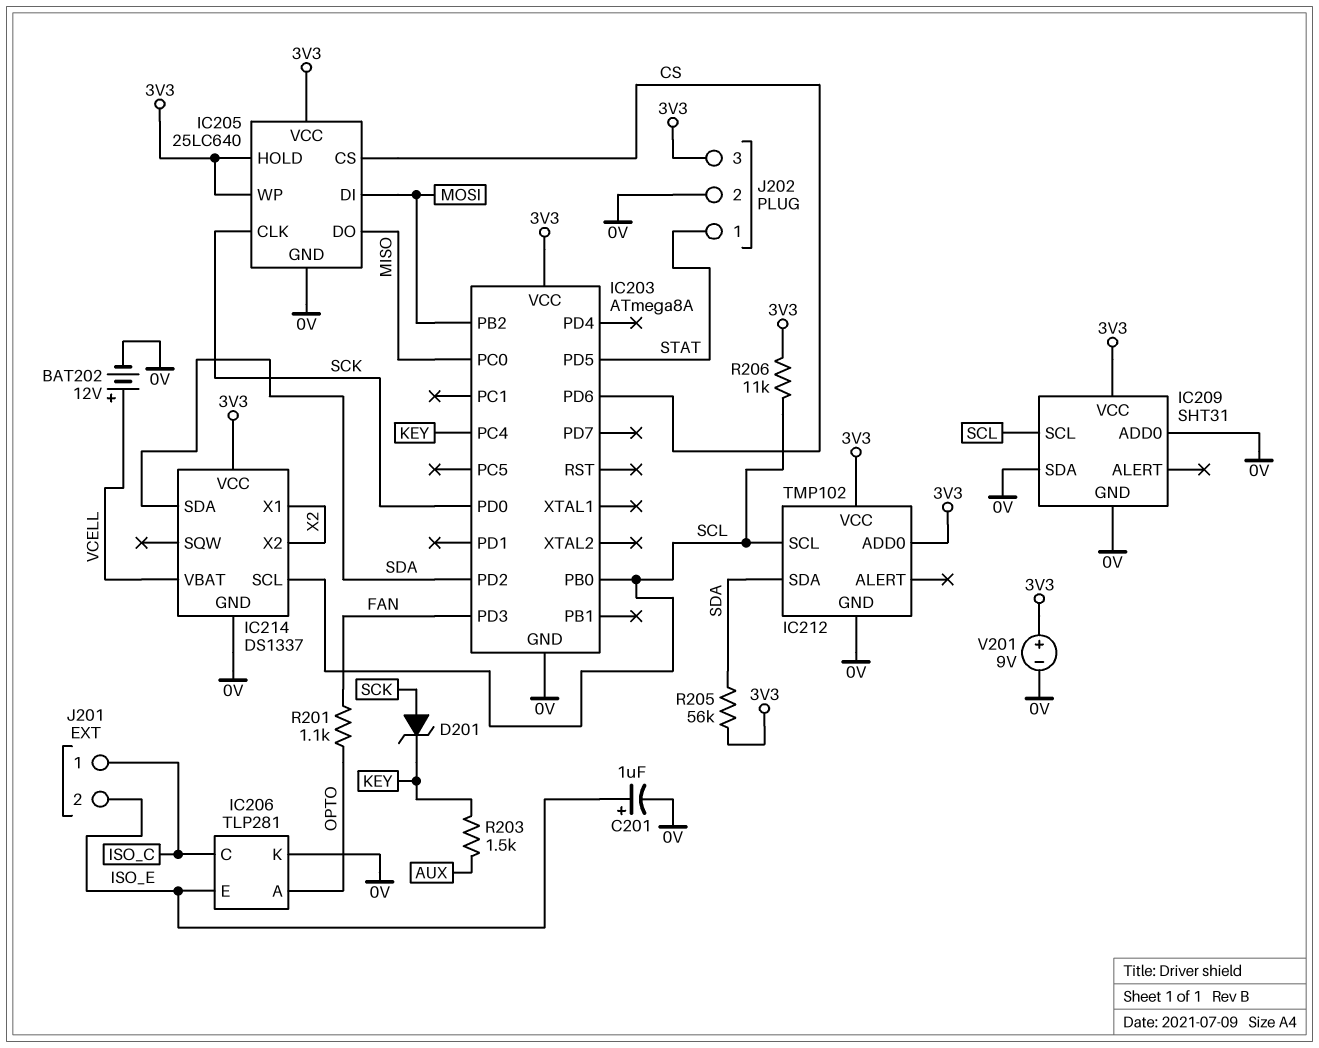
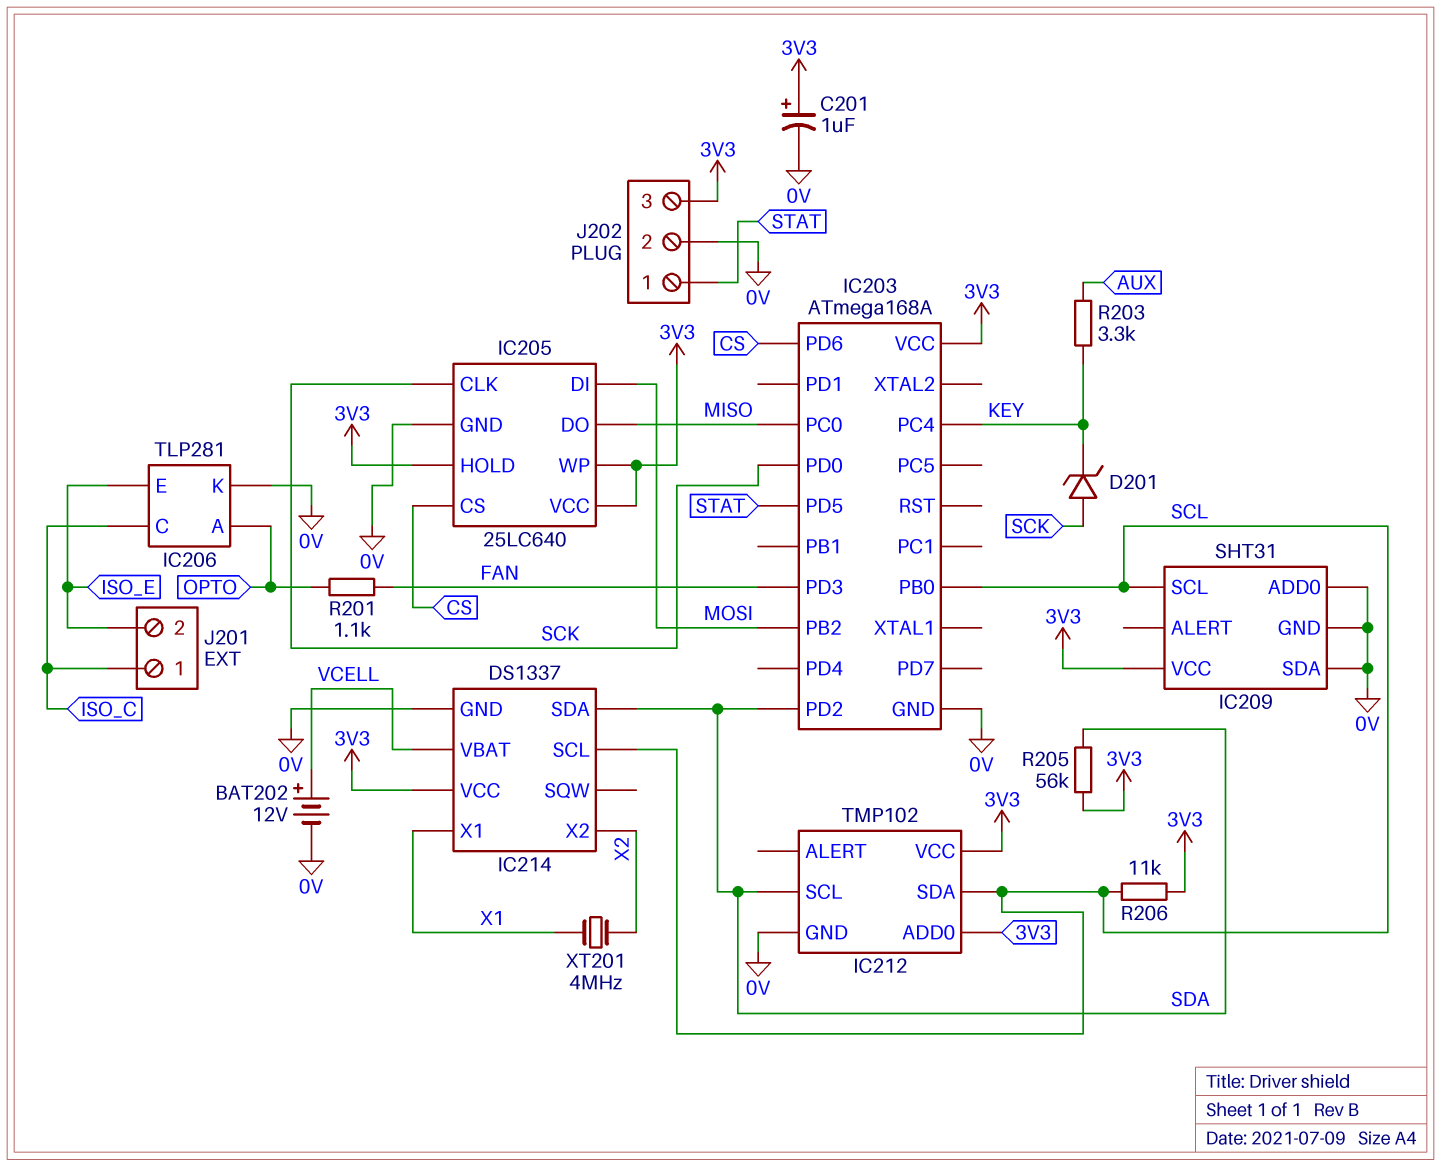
C201: 1uF (plus ISO_E, minus 0V) -> 1uF (plus 3V3, minus 0V)
IC203: ATmega8A -> ATmega168A
IC212 pin SCL: SCL -> SDA
IC212 pin SDA: SDA -> SCL
IC214 pin X1: X2 -> X1
R203: 1.5k (AUX, KEY) -> 3.3k (AUX, KEY)
V201: 9V (plus 3V3, minus 0V) -> none
XT201: none -> 4MHz (X1, X2)

